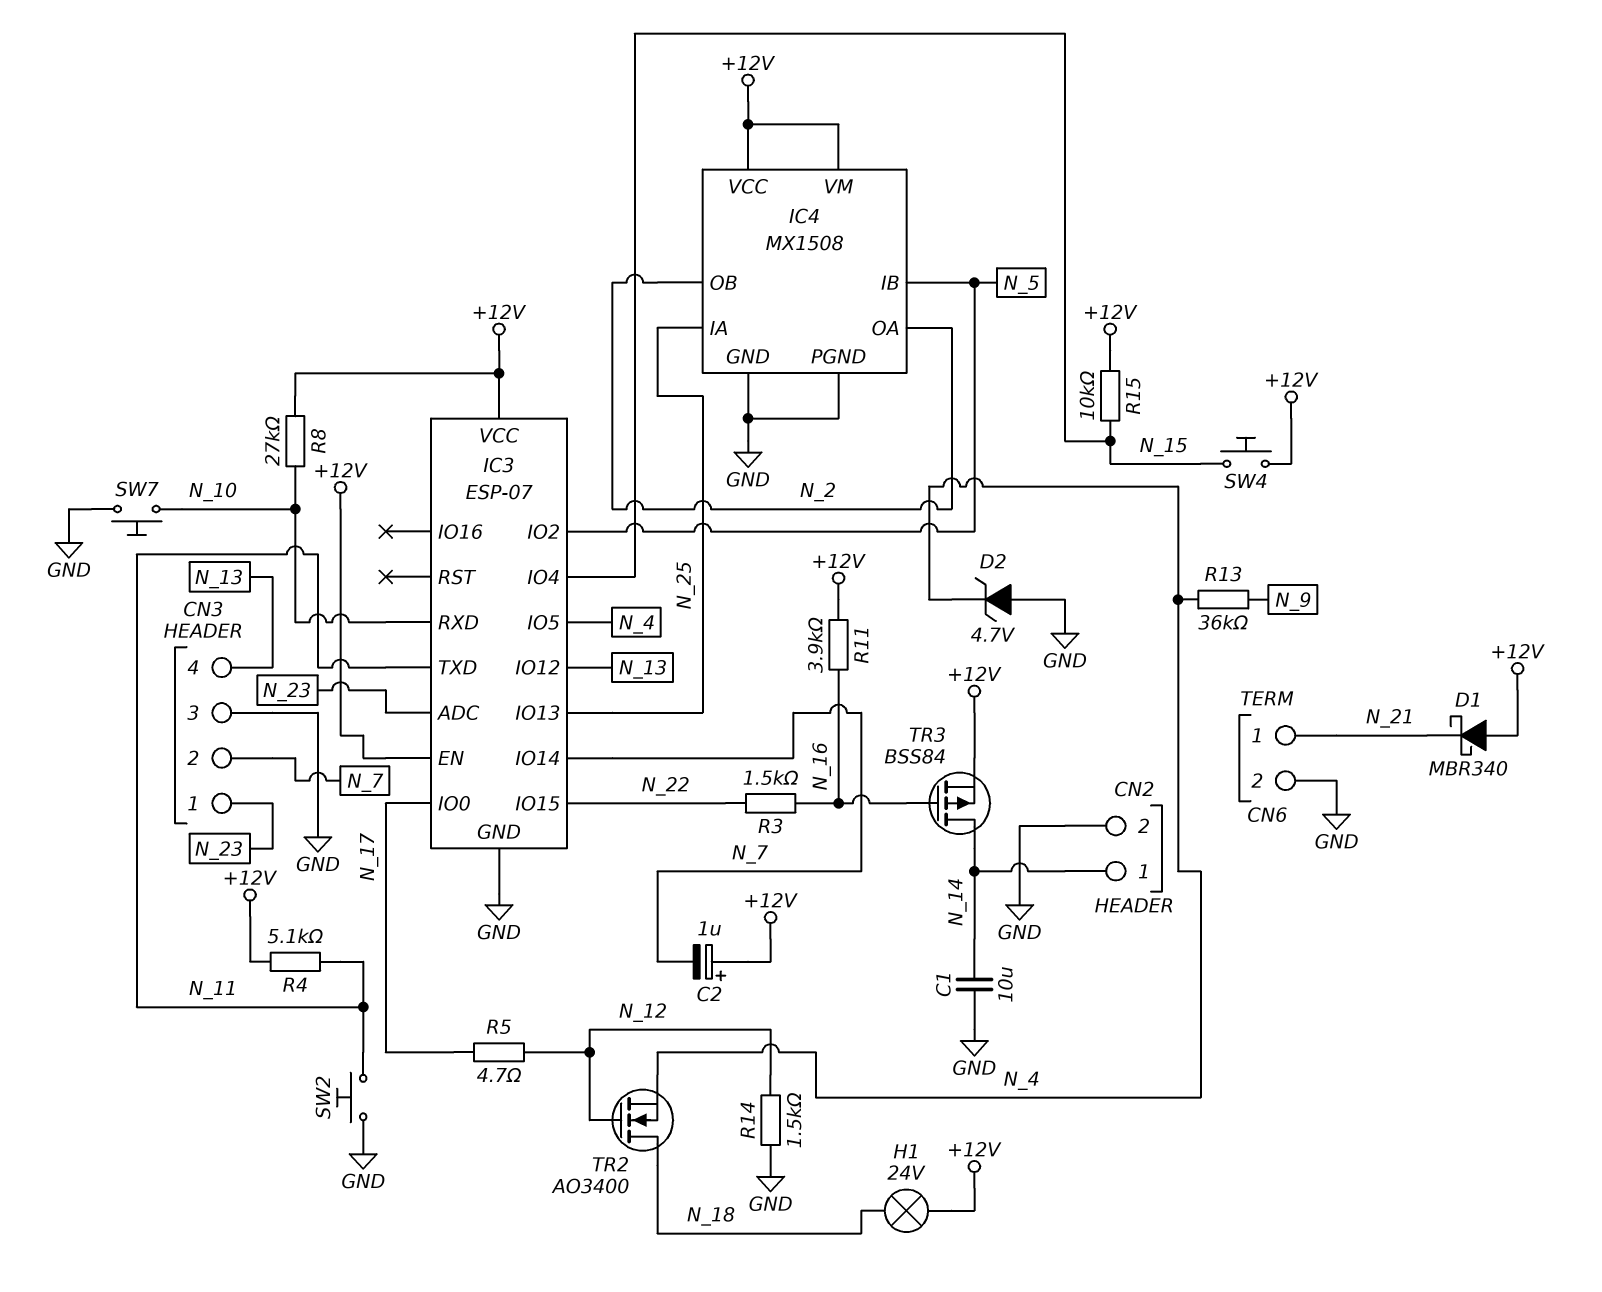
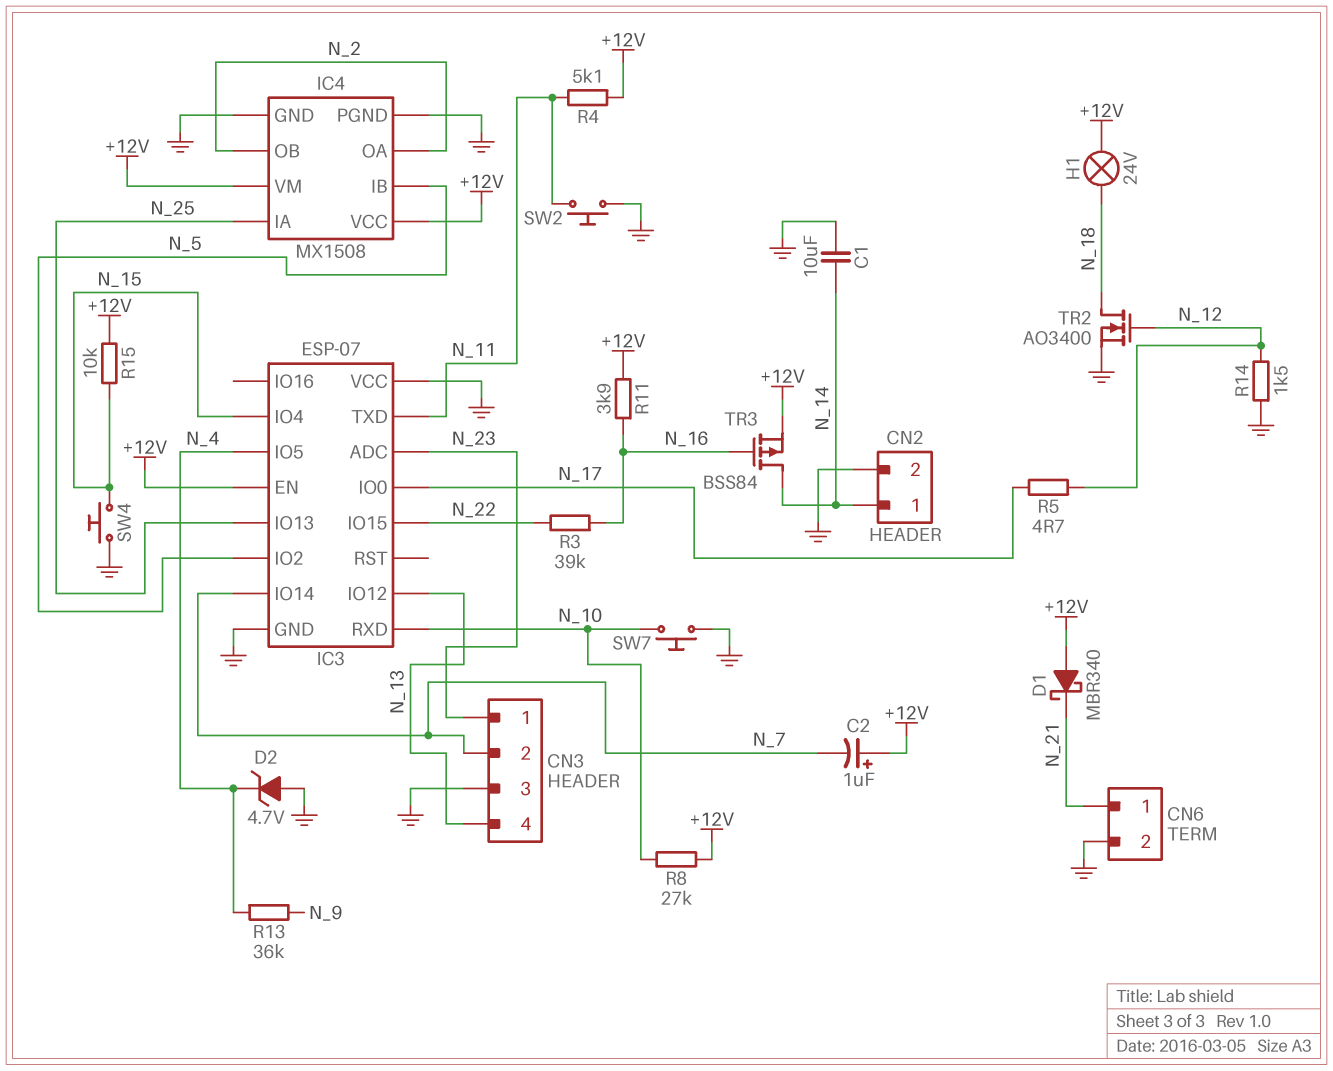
IC3 pin VCC: +12V -> GND
R3: 1.5k (N_16, N_22) -> 39k (N_16, N_22)
SW4: button (+12V, N_15) -> button (GND, N_15)
TR2: NMOS AO3400 (G N_12, D N_18, S N_4) -> NMOS AO3400 (G N_12, D N_18, S GND)

